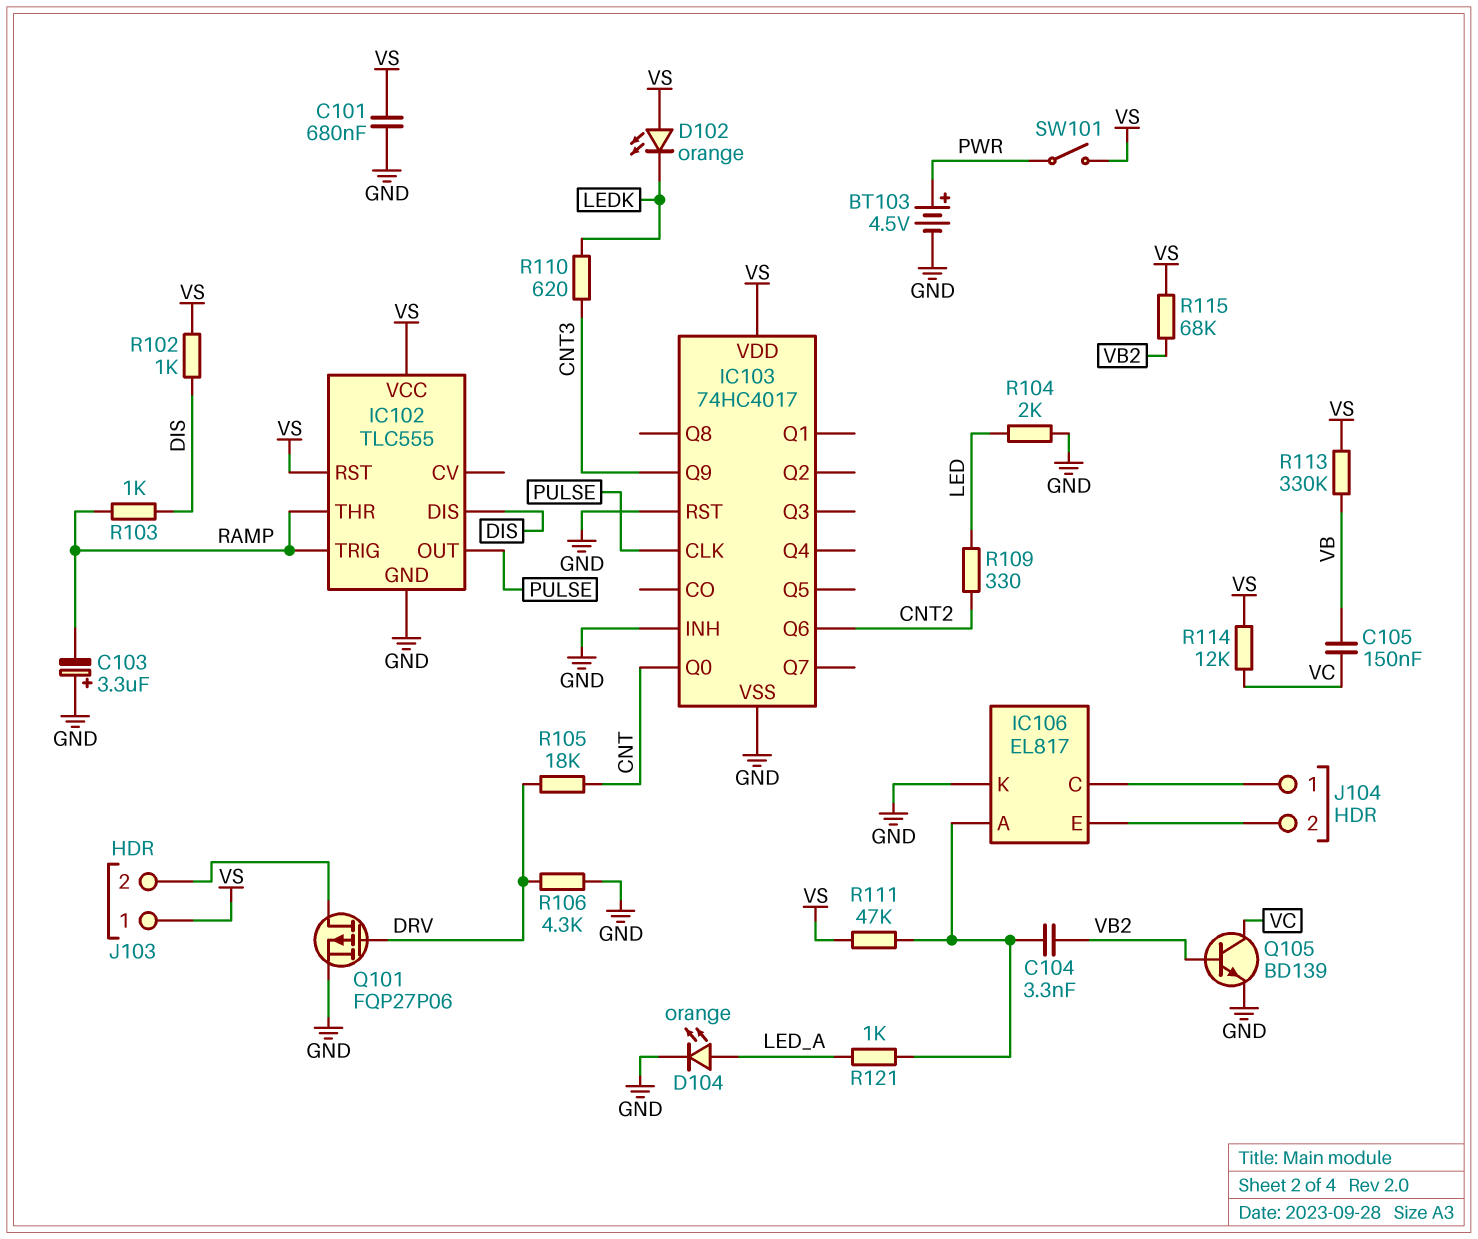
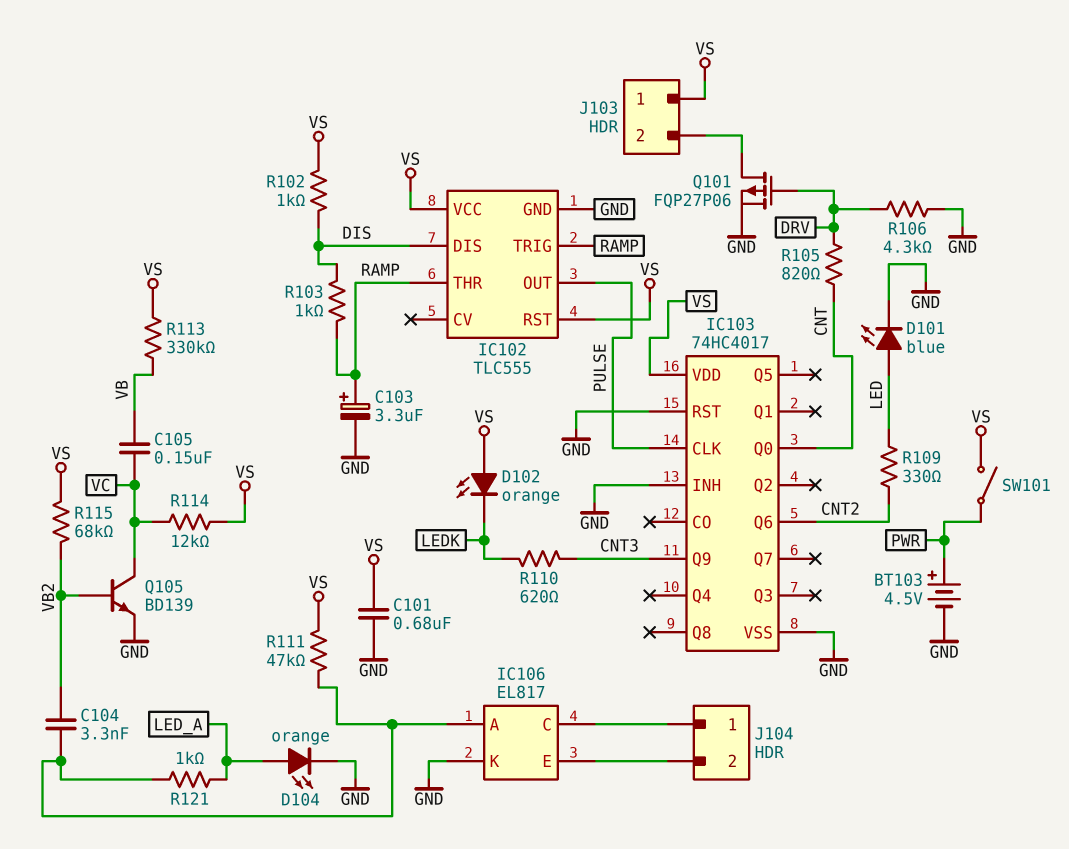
C103: 3.3uF (plus GND, minus RAMP) -> 3.3uF (plus RAMP, minus GND)
D101: none -> LED blue (A LED, K GND)
R104: 2k (GND, LED) -> none
R105: 18k (CNT, DRV) -> 820 (CNT, DRV)

